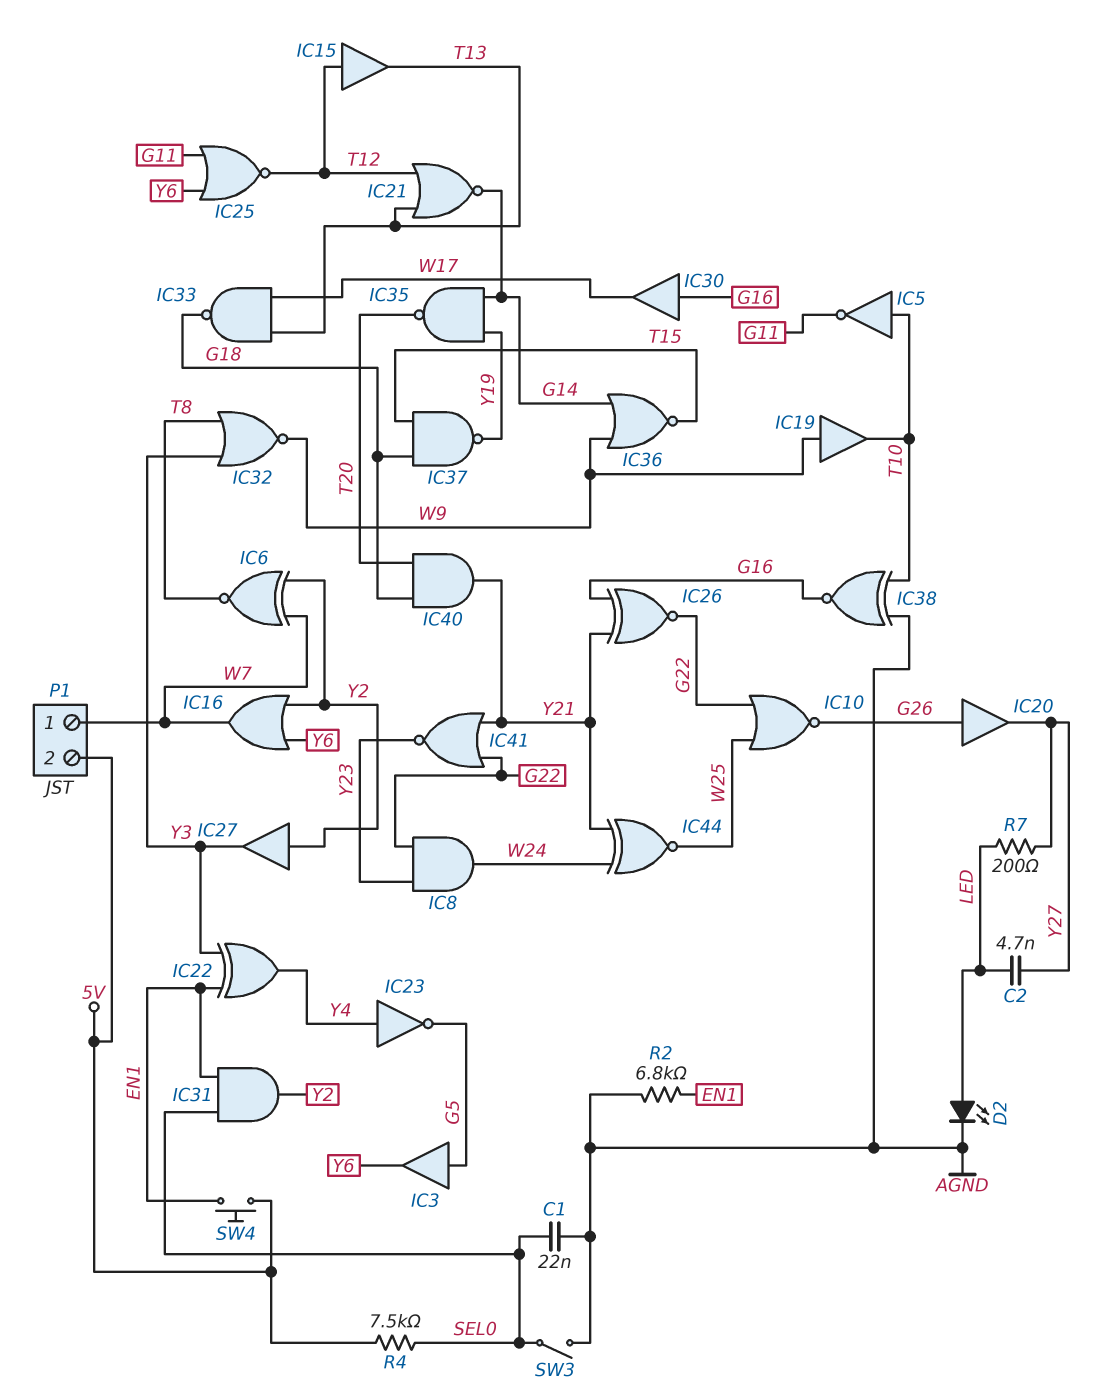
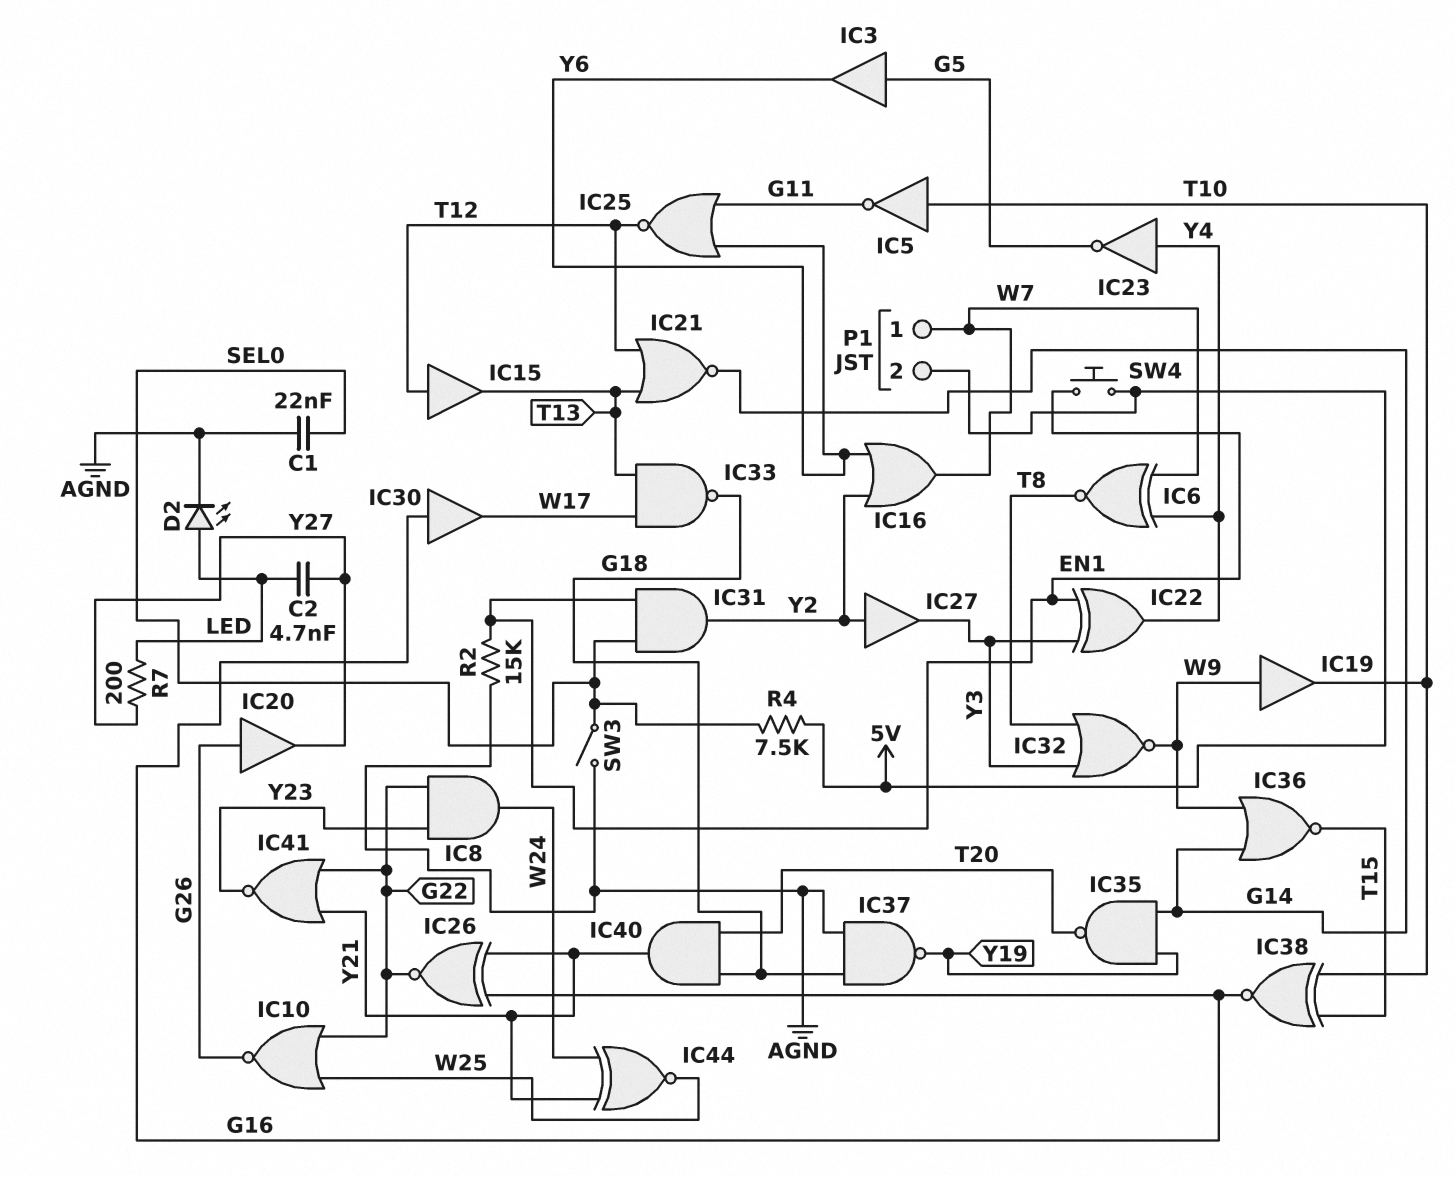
IC6: XNOR (in W7, in Y2, out T8) -> XNOR (in W7, in Y4, out T8)
IC37: NAND (in G18, in T15, out Y19) -> NAND (in AGND, in G18, out Y19)
IC38: XNOR (in AGND, in T10, out G16) -> XNOR (in T10, in T15, out G16)
R2: 6.8k (AGND, EN1) -> 15k (AGND, EN1)

